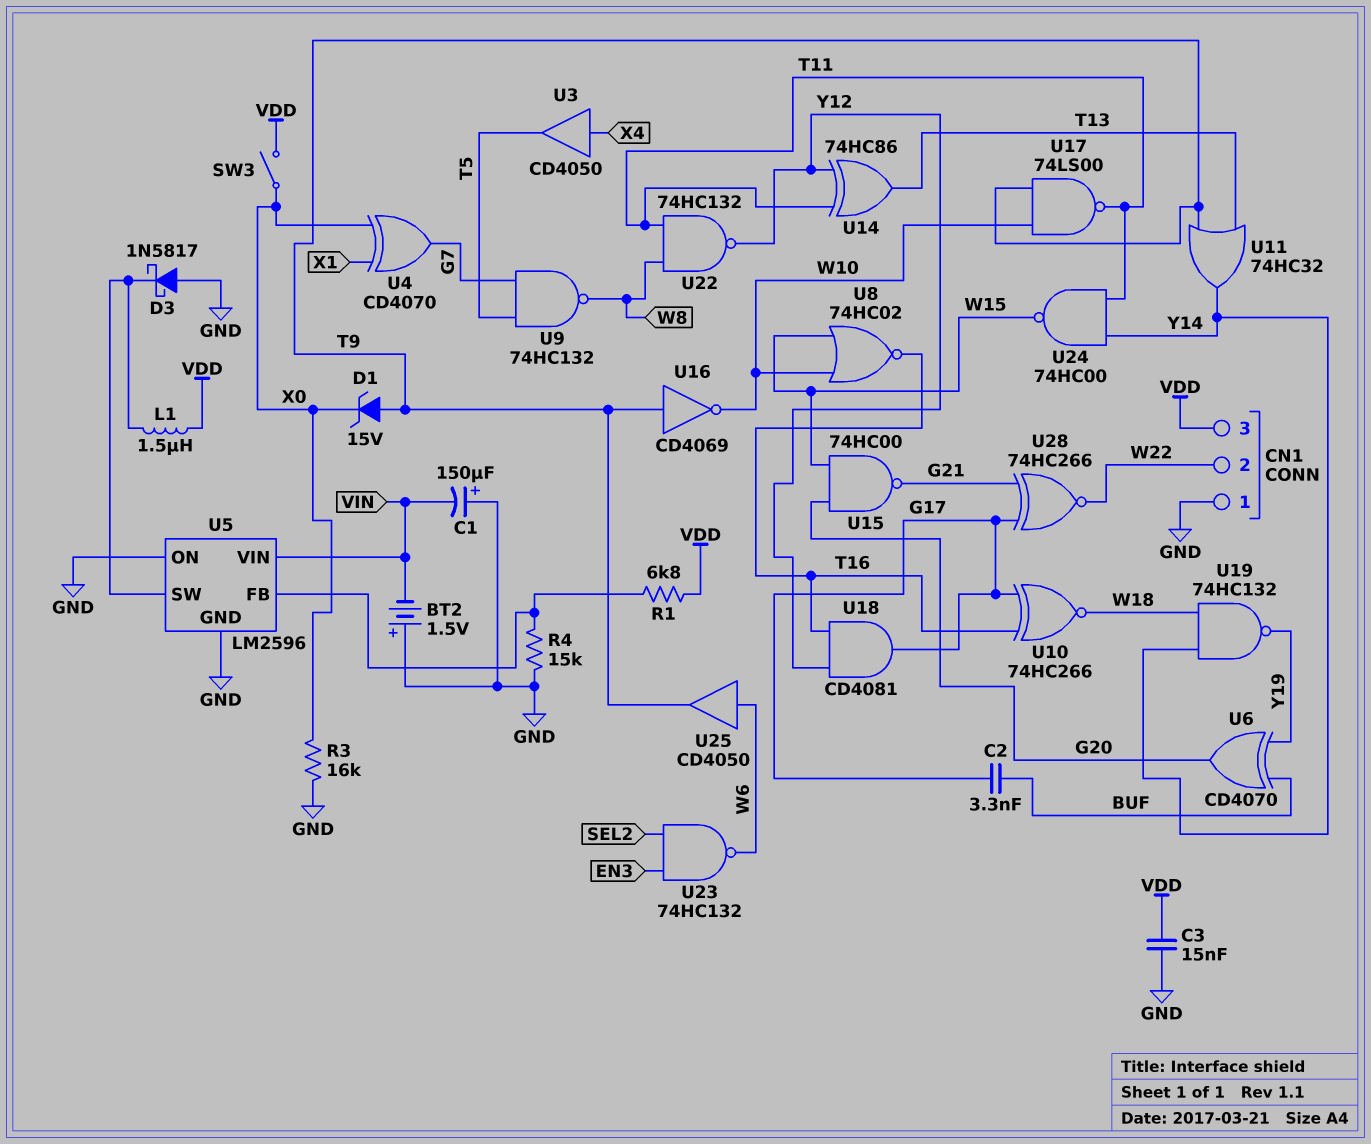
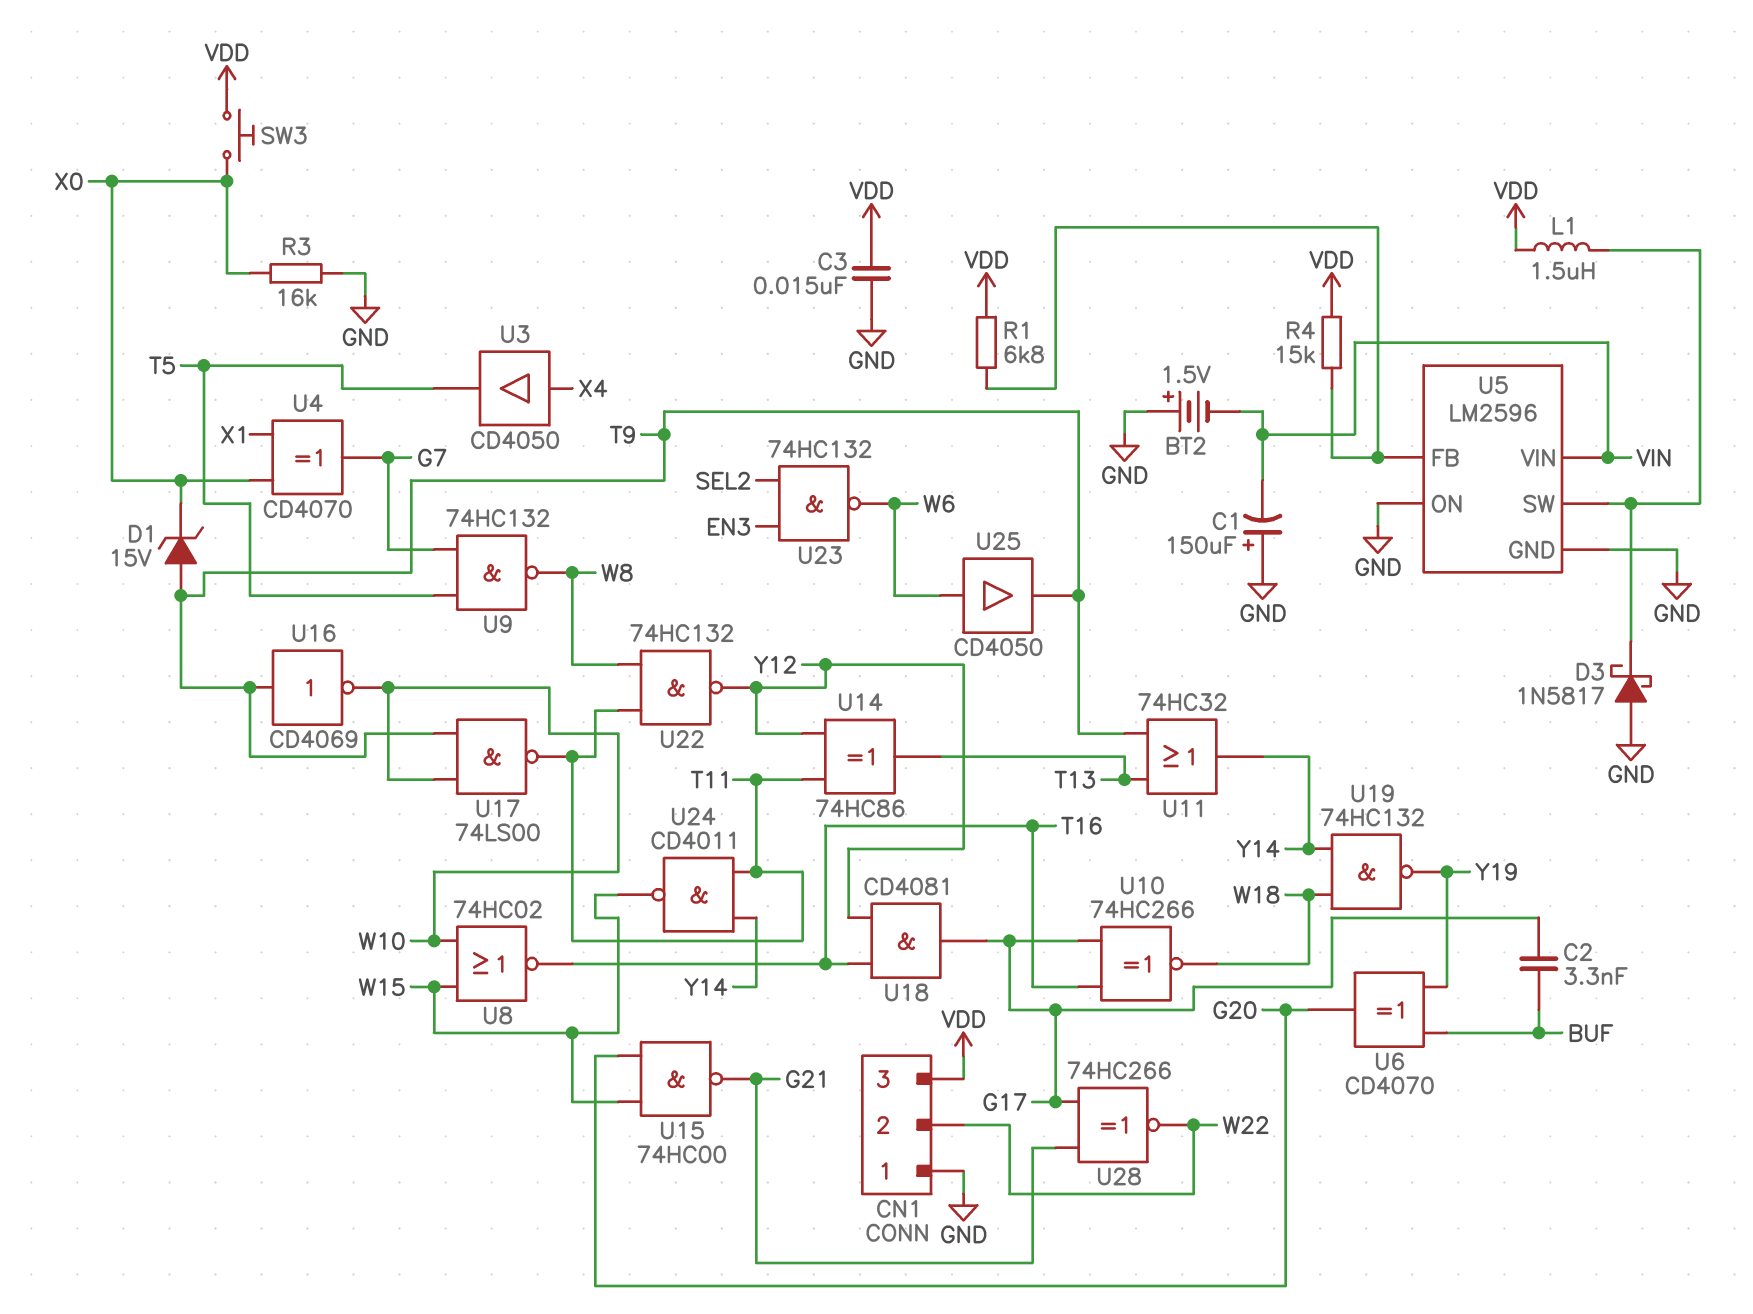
R4: 15k (GND, U5/FB) -> 15k (U5/FB, VDD)
SW3: switch (VDD, X0) -> button (VDD, X0)
U24: NAND 74HC00 (in T11, in Y14, out W15) -> NAND CD4011 (in T11, in Y14, out W15)

